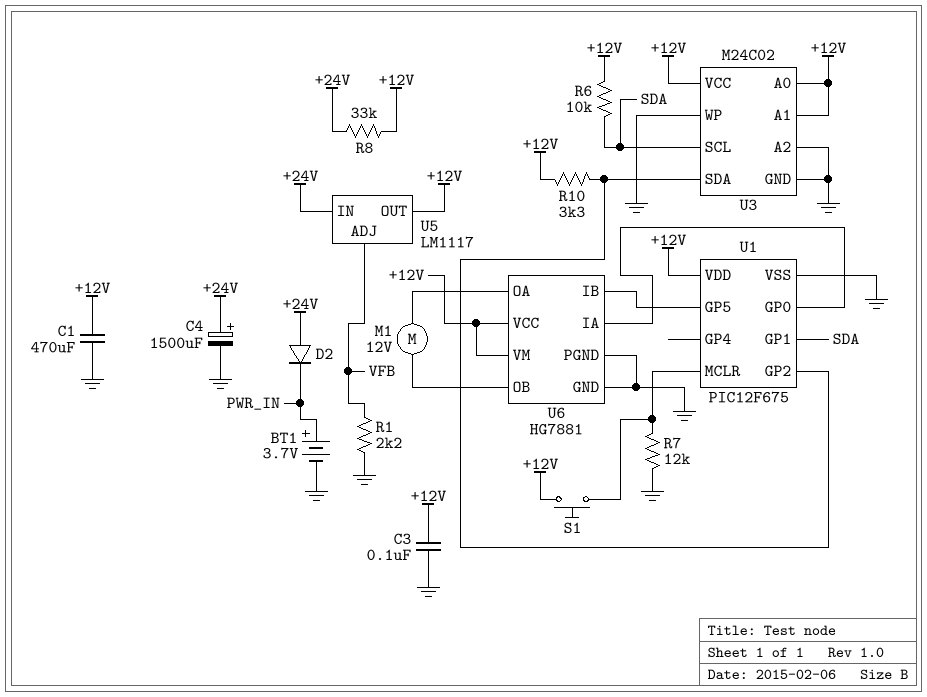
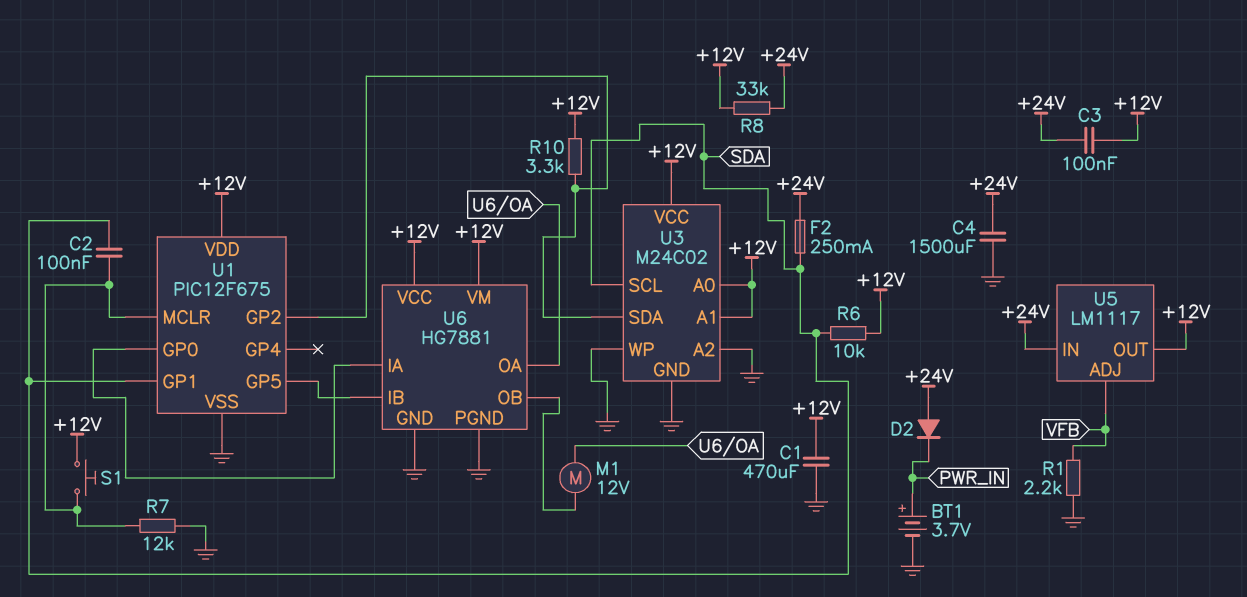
C2: none -> 100nF (SDA, U1/MCLR)
C3: 100nF (+12V, GND) -> 100nF (+12V, +24V)
C4: 1500uF (plus +24V, minus GND) -> 1500uF (+24V, GND)
F2: none -> 250mA (+24V, SDA)

